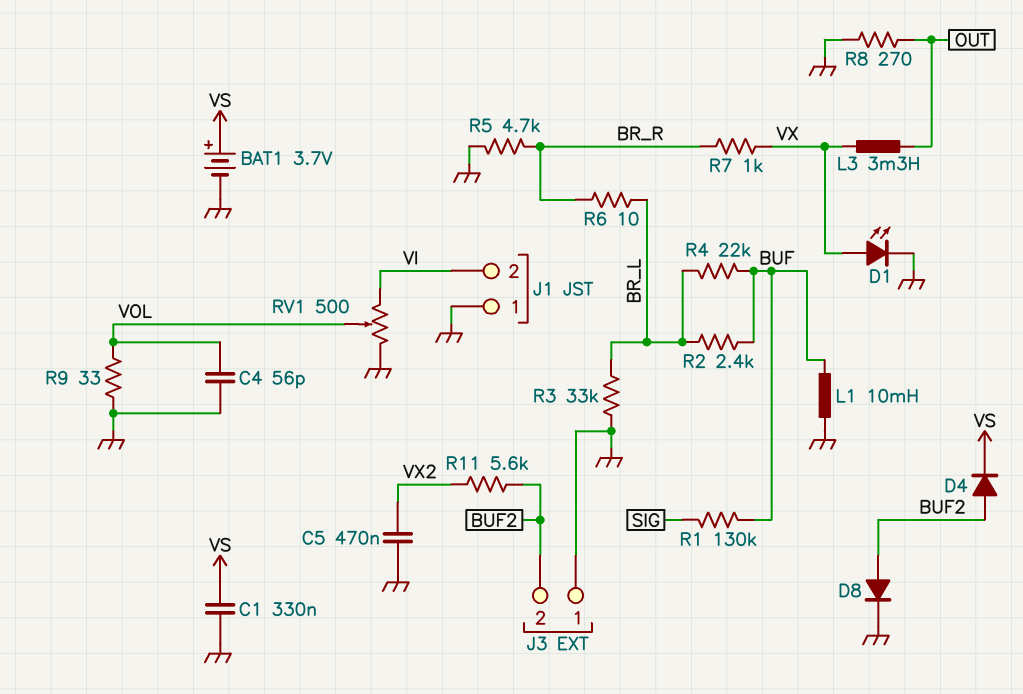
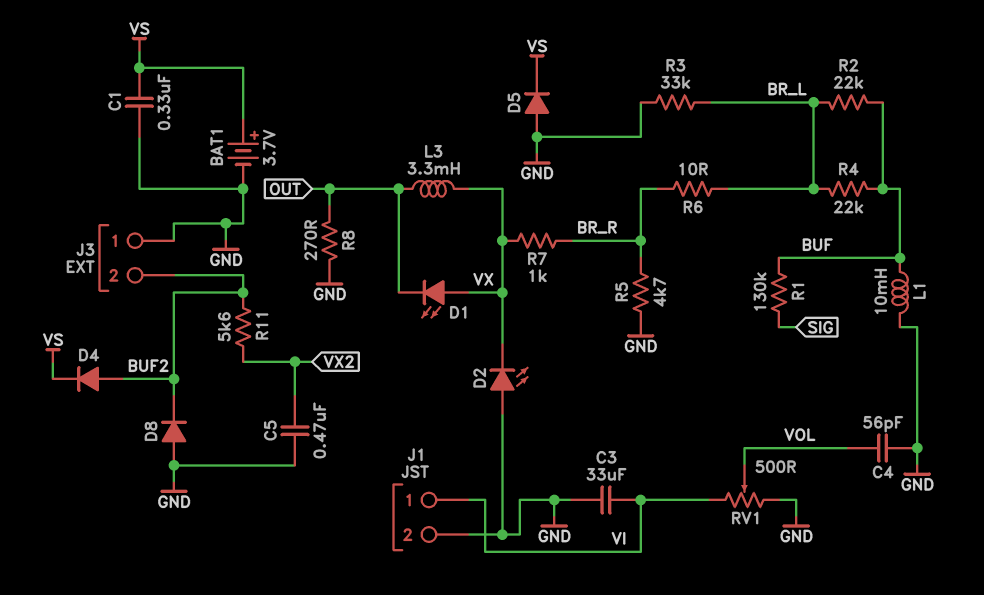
C3: none -> 33uF (GND, VI)
D1: LED (A VX, K GND) -> LED (A VX, K OUT)
D2: none -> LED (A GND, K VX)
D5: none -> diode (A GND, K VS)
D8: diode (A BUF2, K GND) -> diode (A GND, K BUF2)
J1 pin 1: GND -> VI
J1 pin 2: VI -> GND
R2: 2.4k (BR_L, BUF) -> 22k (BR_L, BUF)
R9: 33 (GND, VOL) -> none

